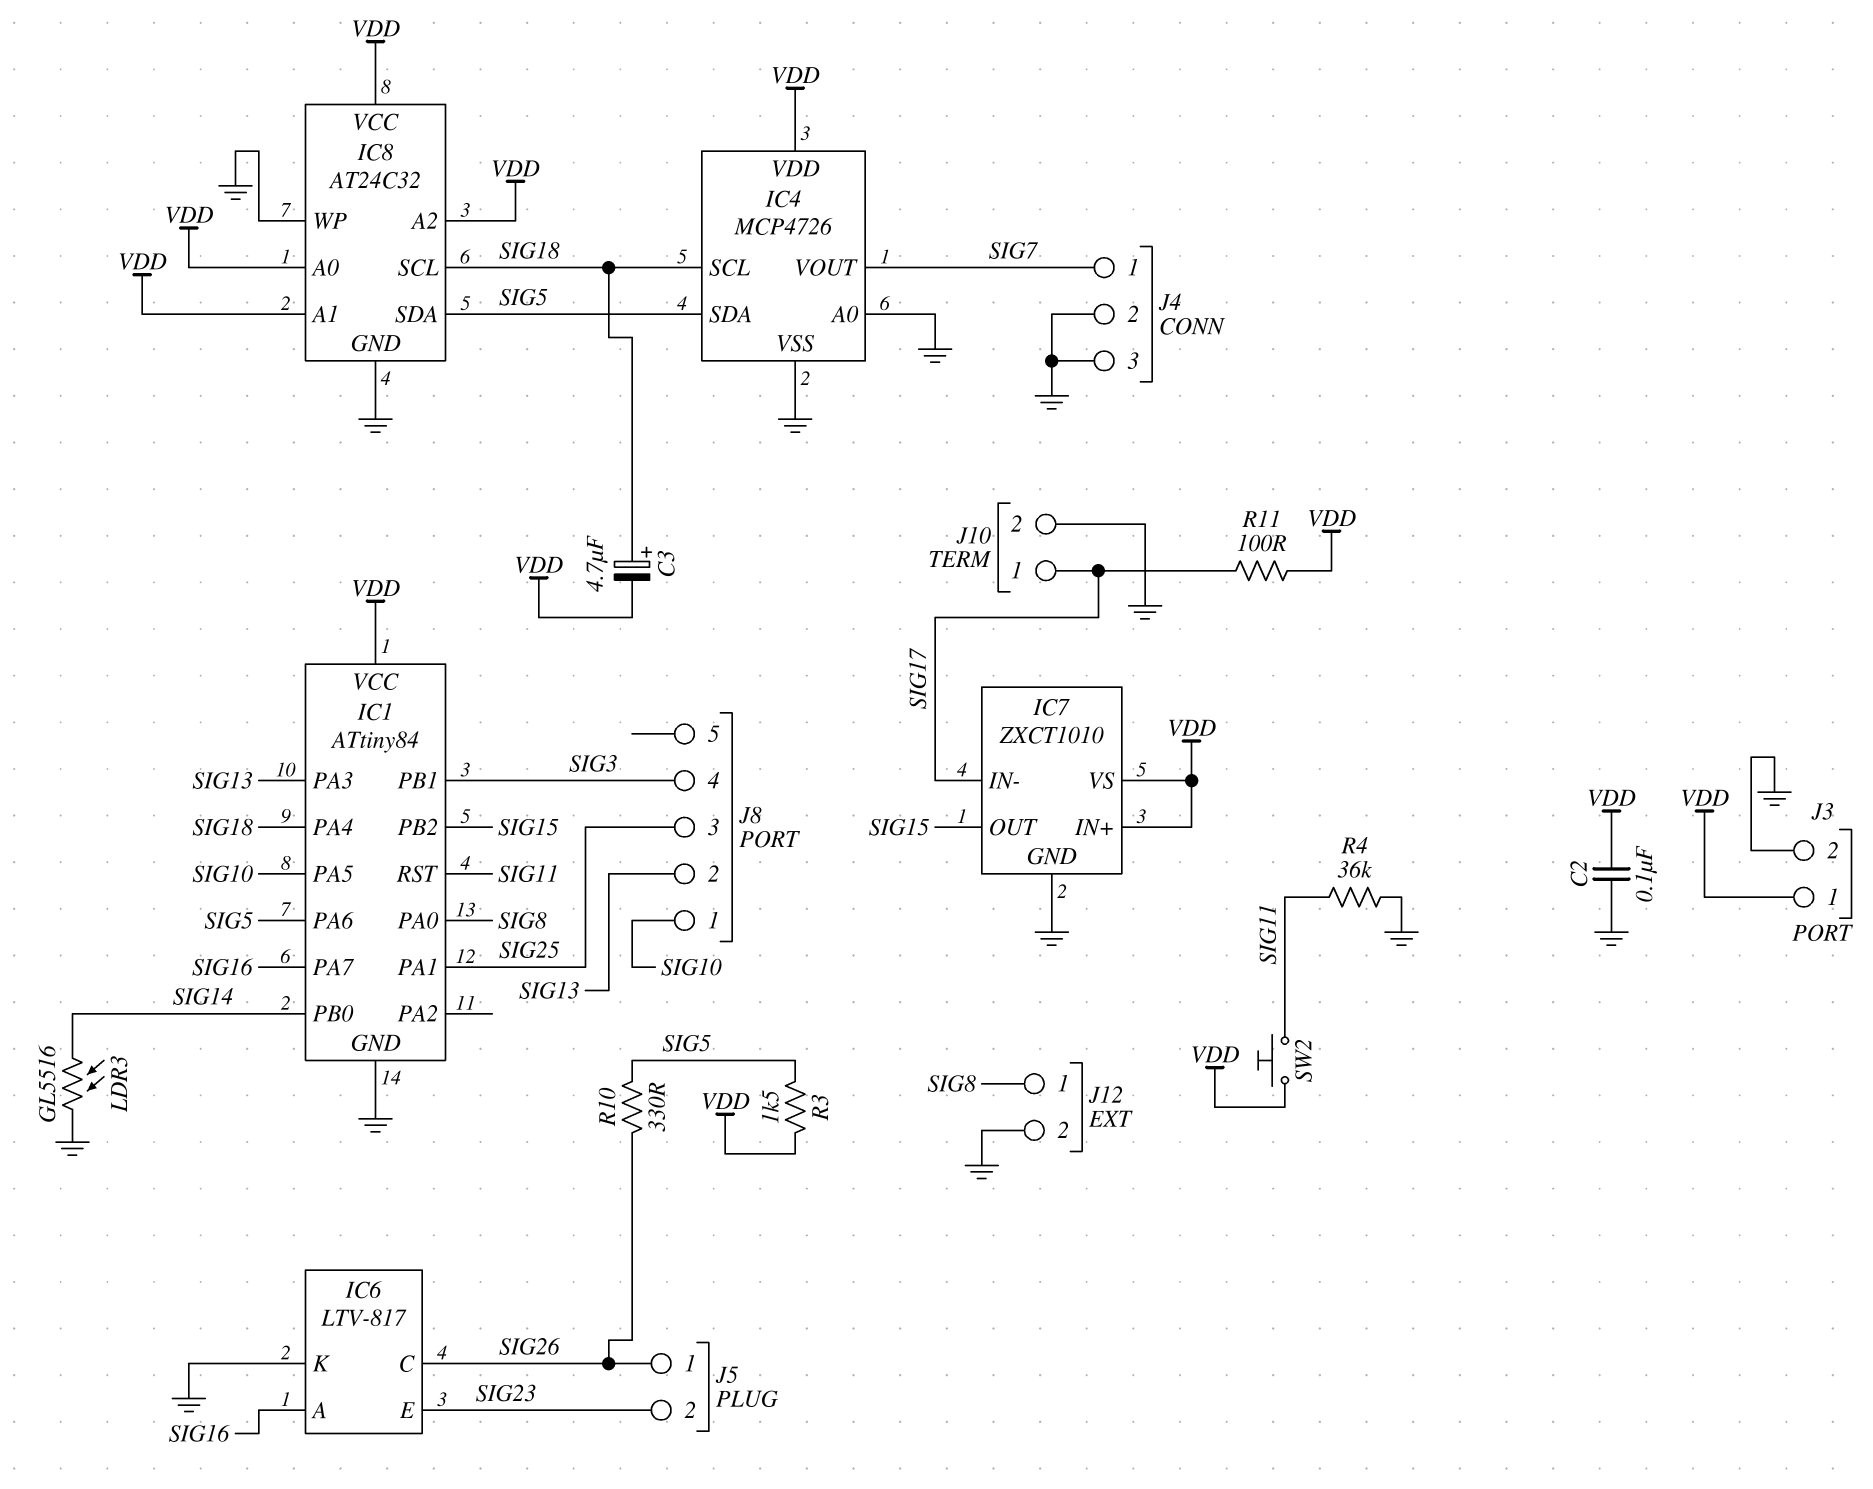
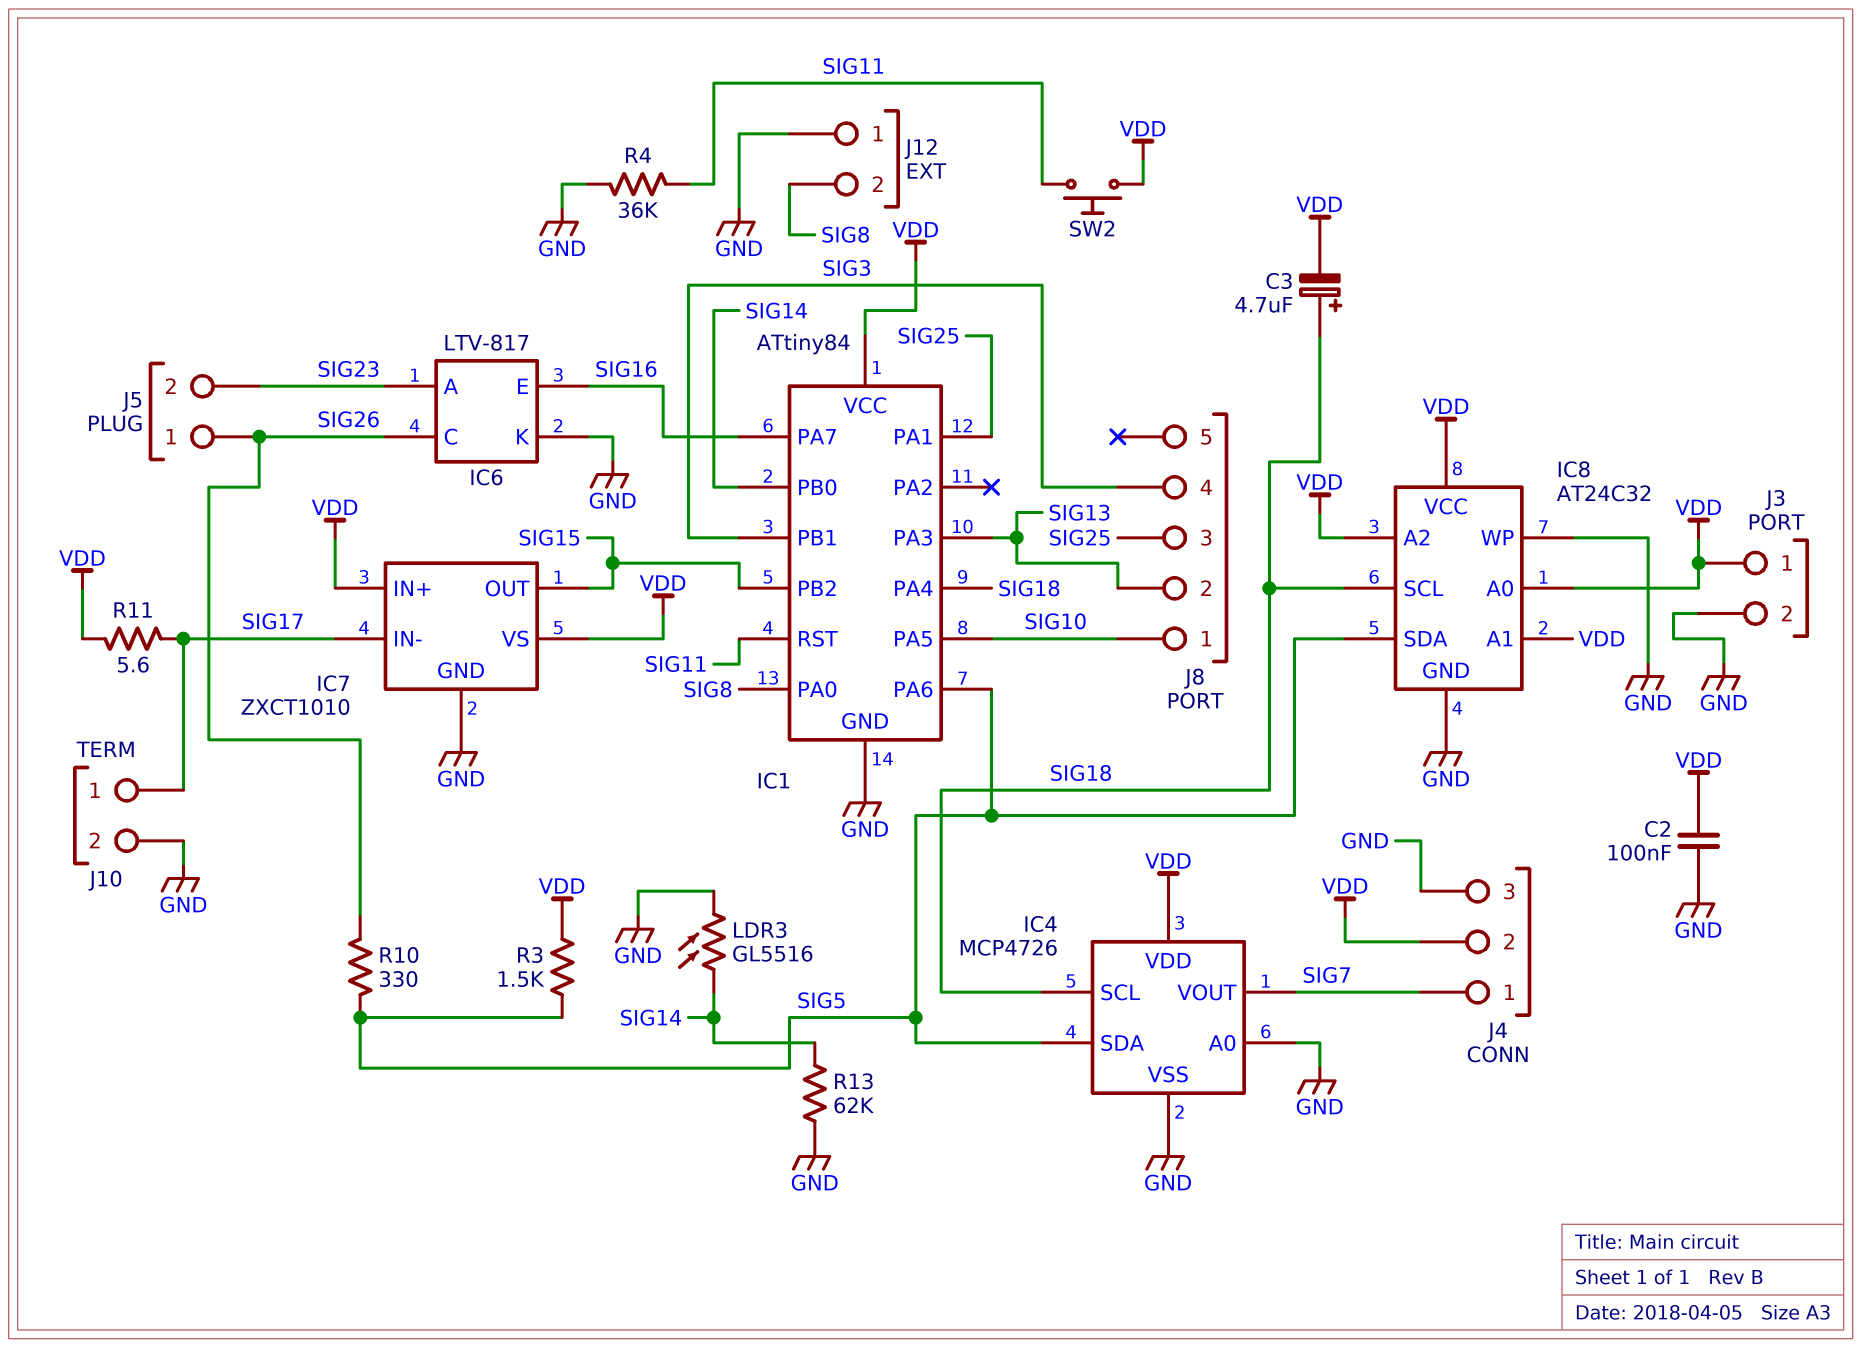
IC6 pin A: SIG16 -> SIG23
IC6 pin E: SIG23 -> SIG16
J4 pin 2: GND -> VDD
J12 pin 1: SIG8 -> GND
J12 pin 2: GND -> SIG8
R11: 100 (SIG17, VDD) -> 5.6 (SIG17, VDD)
R13: none -> 62k (GND, SIG14)

